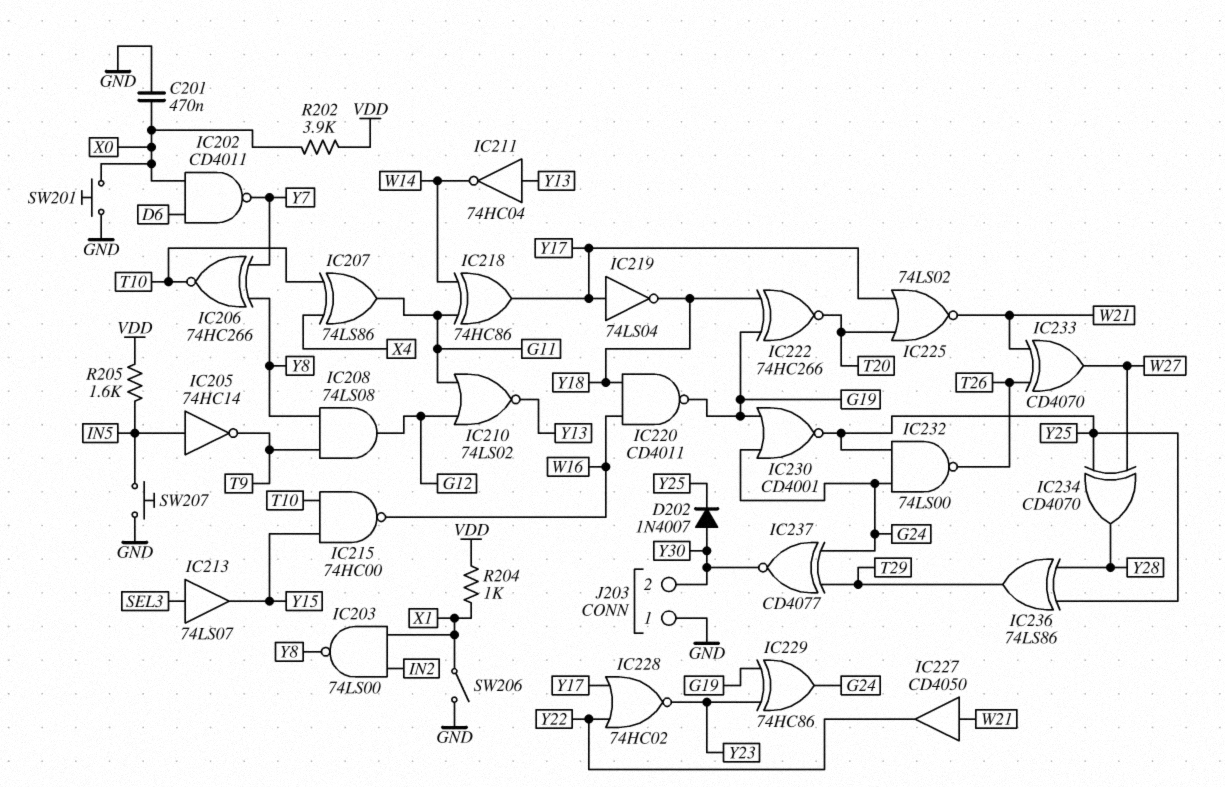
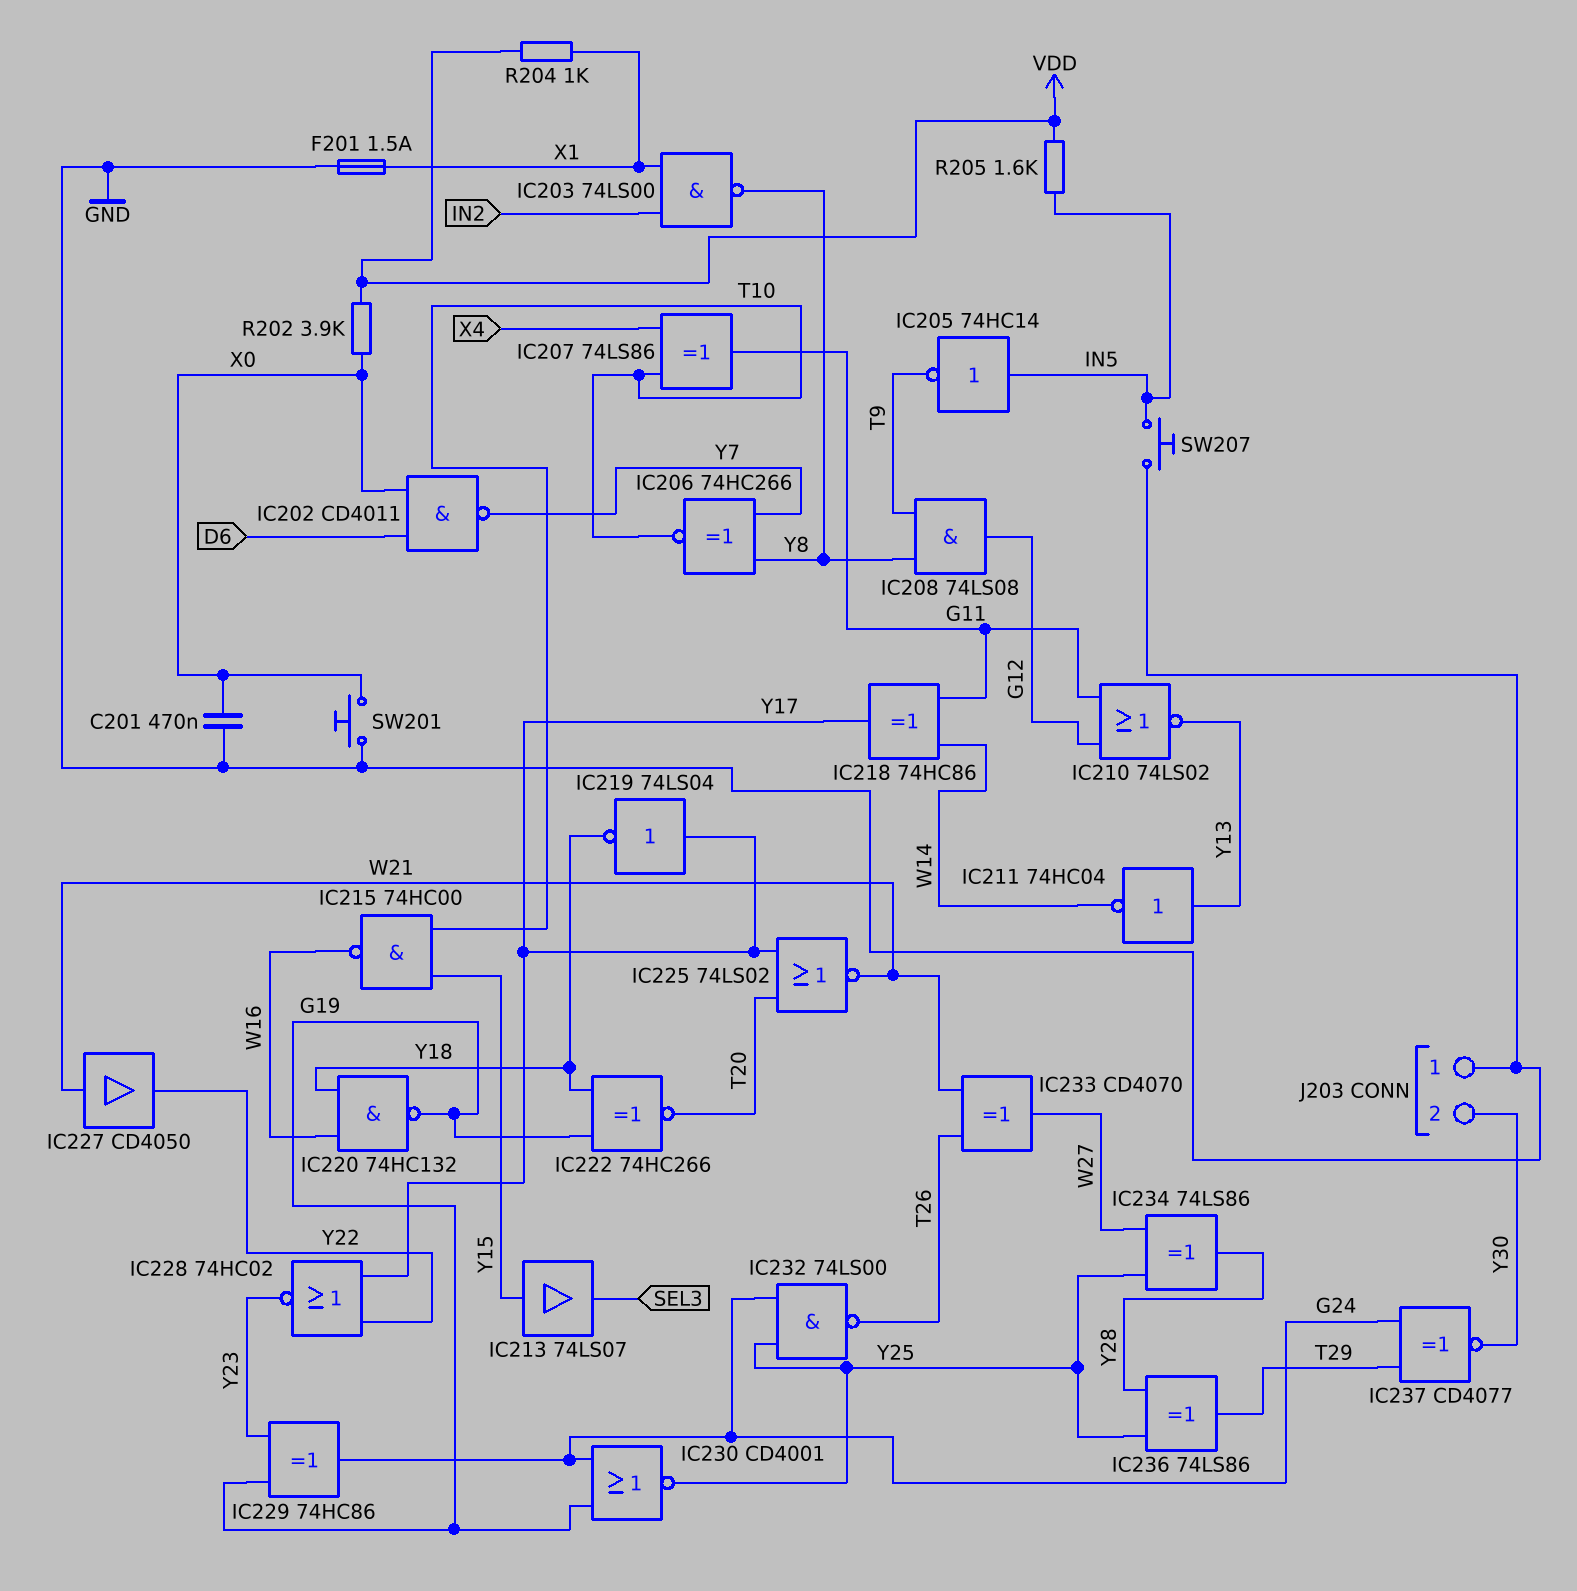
D202: diode 1N4007 (A Y30, K Y25) -> none
F201: none -> 1.5A (GND, X1)
IC213: buffer 74LS07 (in SEL3, out Y15) -> buffer 74LS07 (in Y15, out SEL3)
IC220: NAND CD4011 (in W16, in Y18, out G19) -> NAND 74HC132 (in W16, in Y18, out G19)
IC234: XOR CD4070 (in W27, in Y25, out Y28) -> XOR 74LS86 (in W27, in Y25, out Y28)
SW206: switch (GND, X1) -> none

